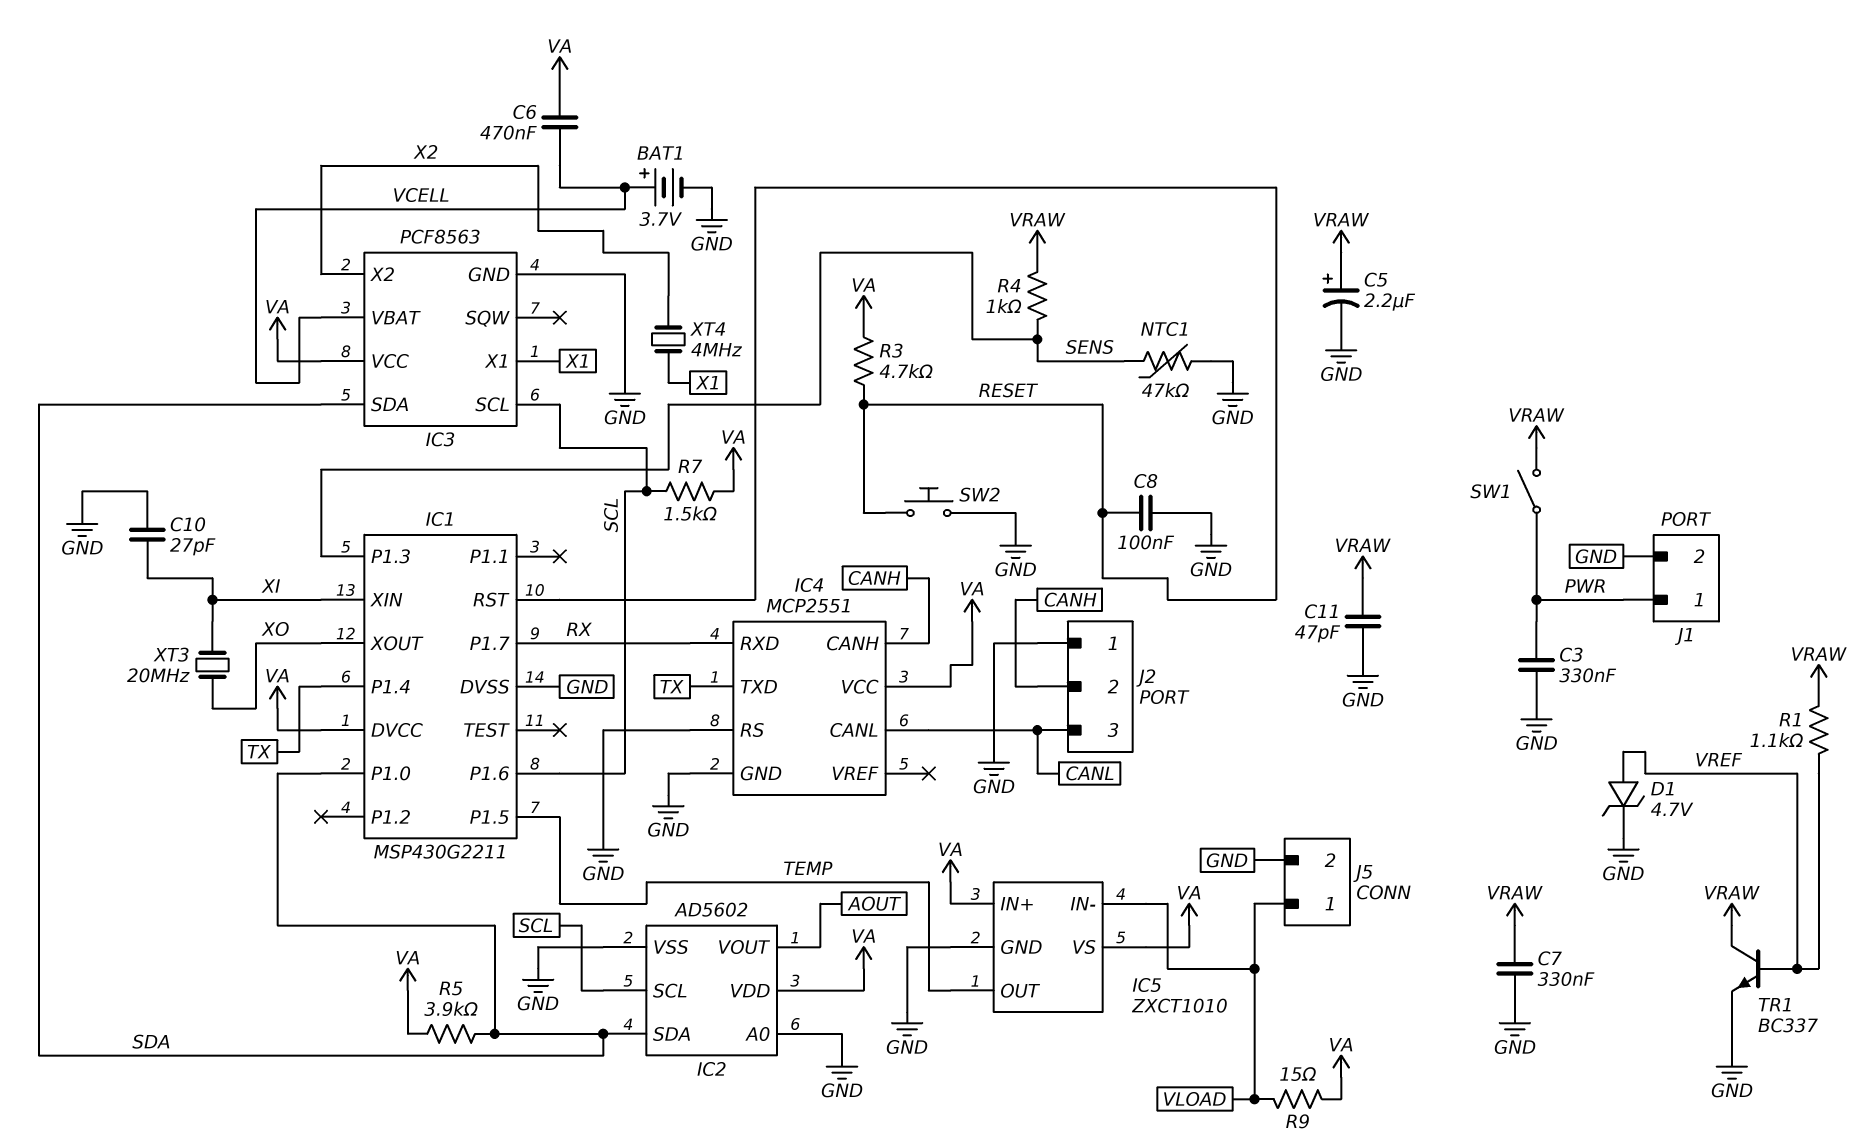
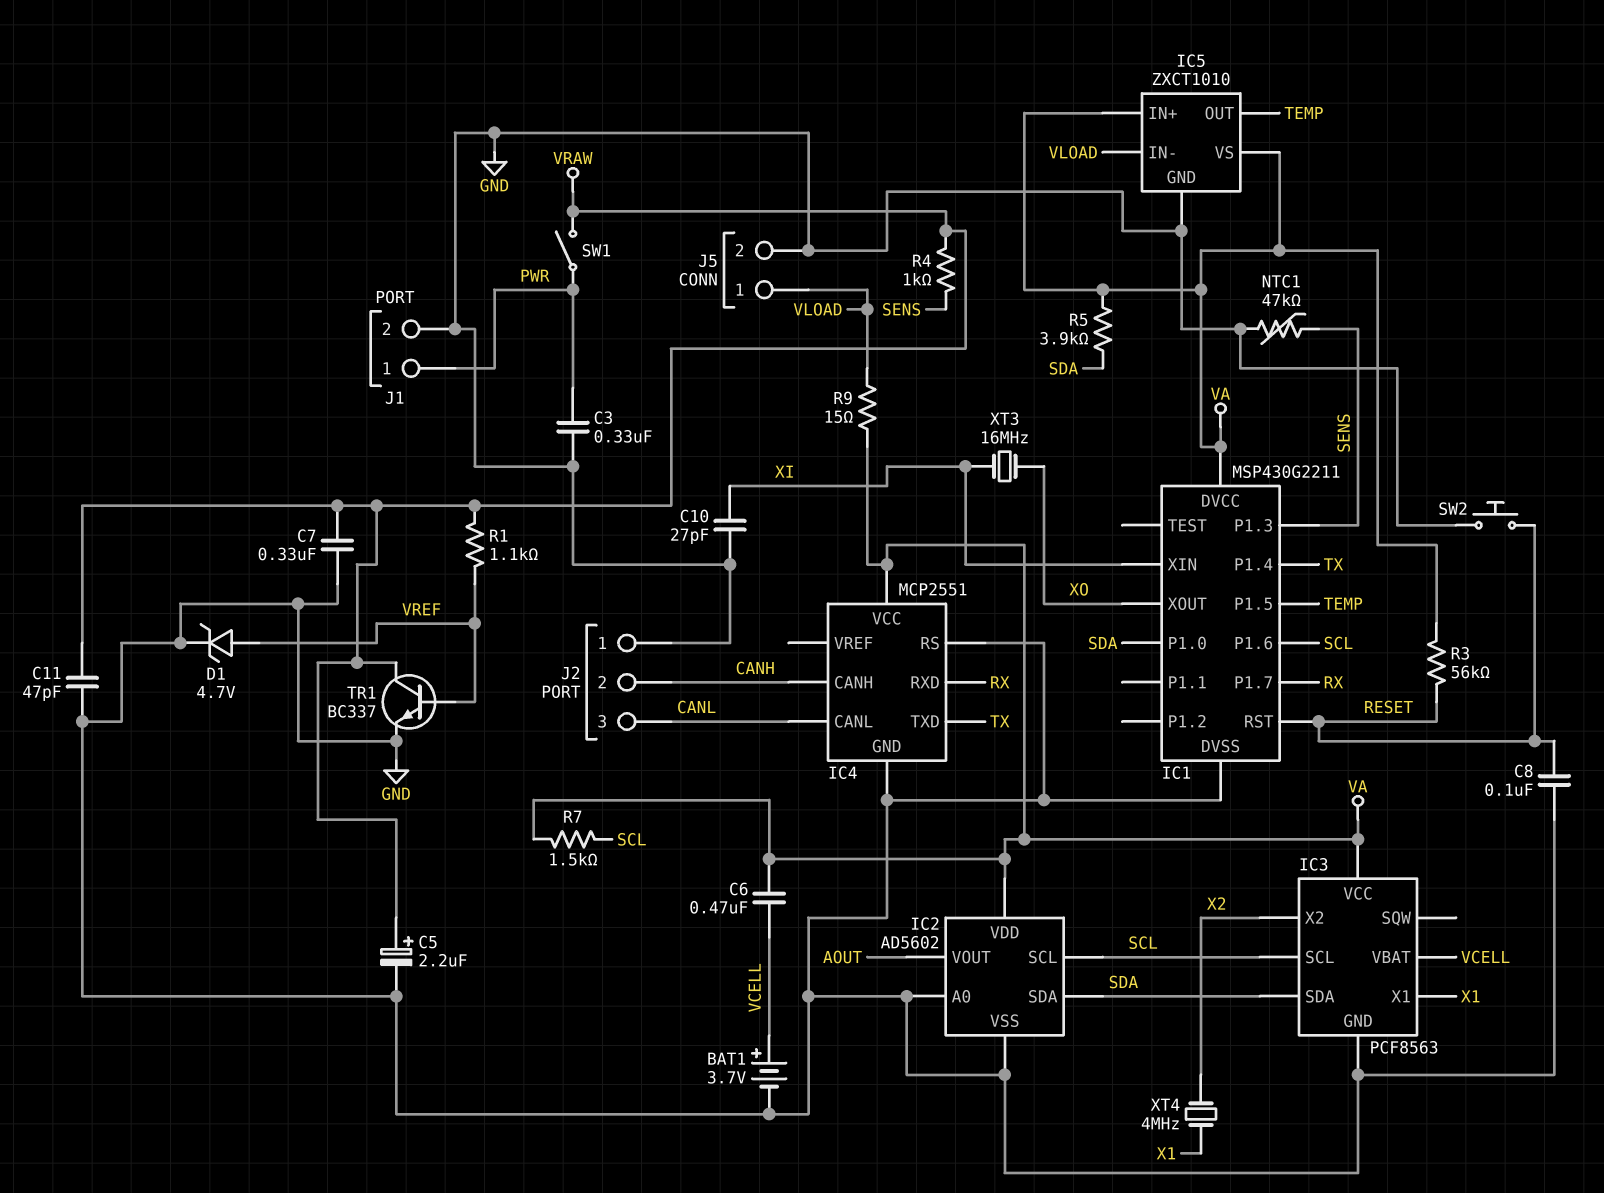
R3: 4.7k (RESET, VA) -> 56k (RESET, VA)
XT3: 20MHz (XI, XO) -> 16MHz (XI, XO)

